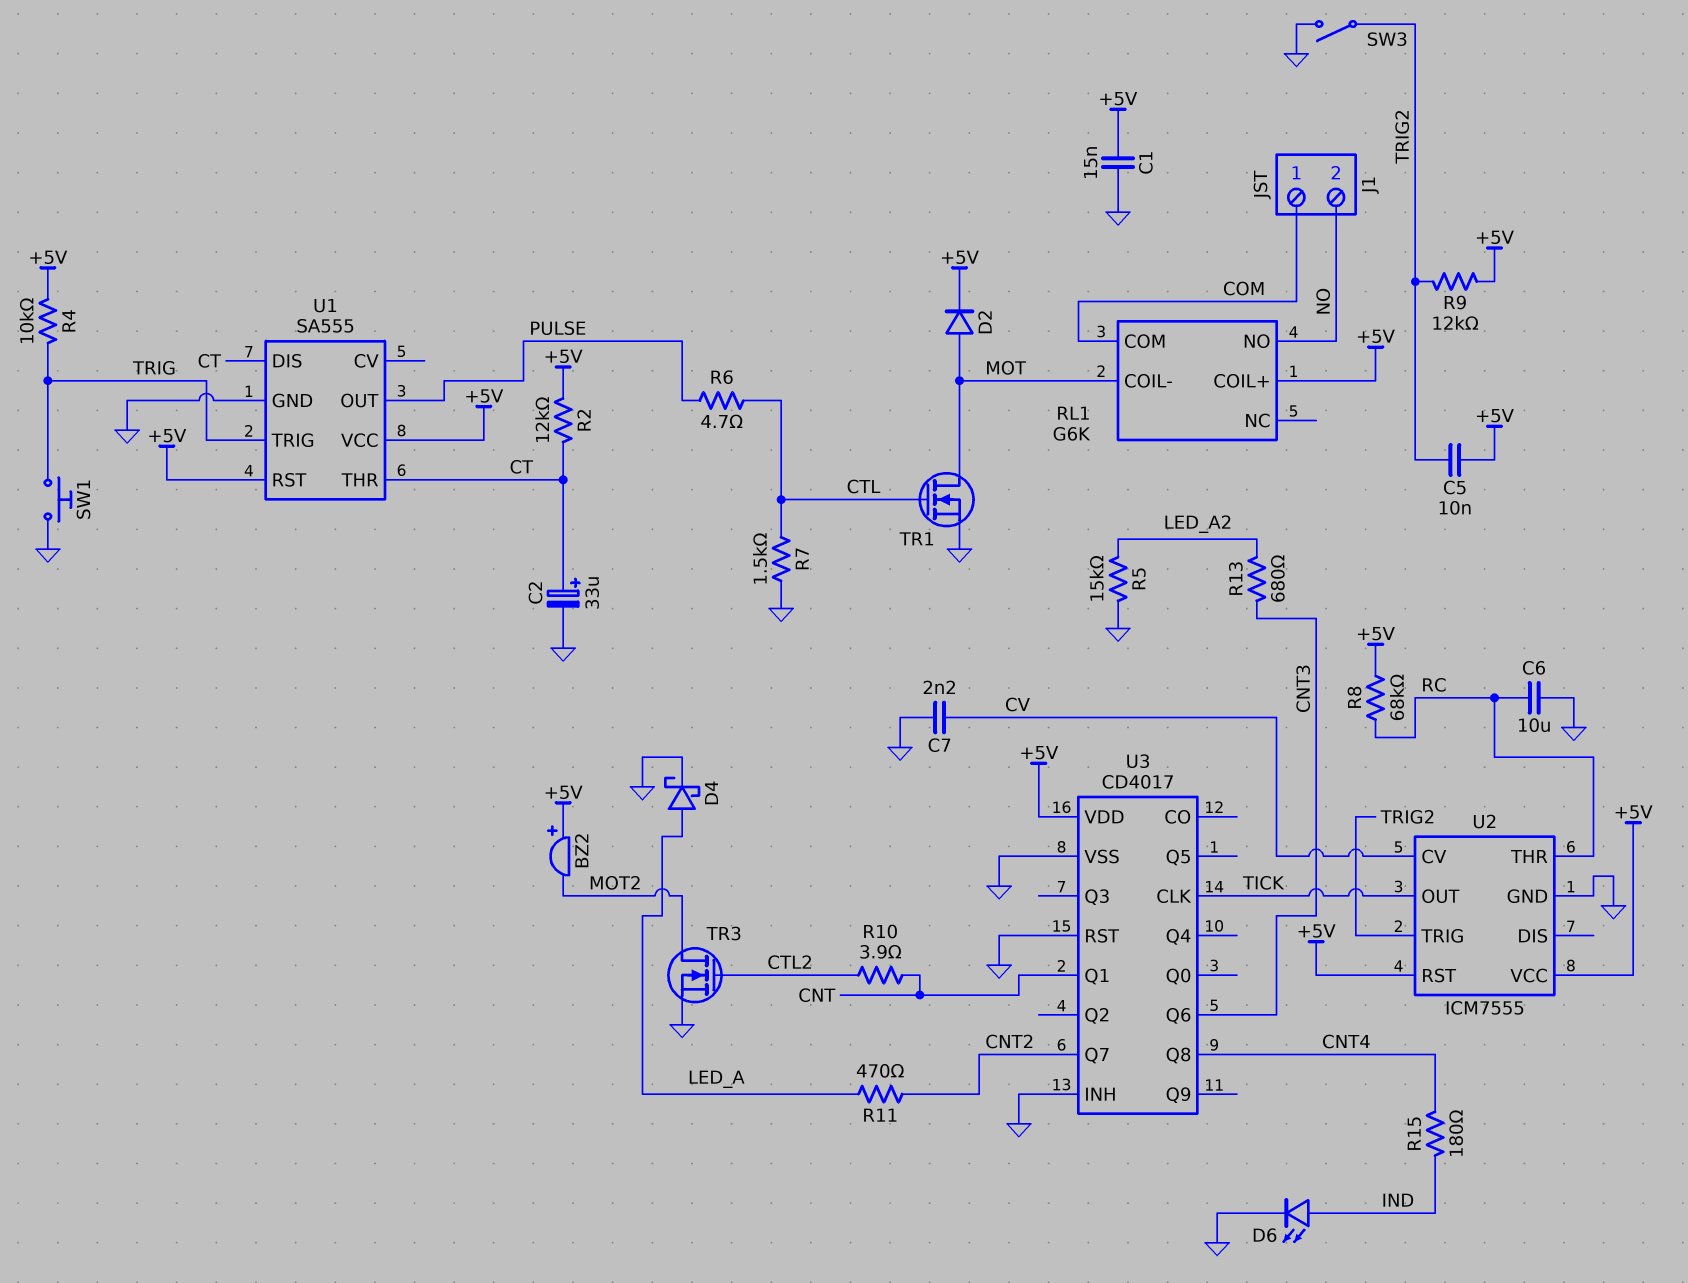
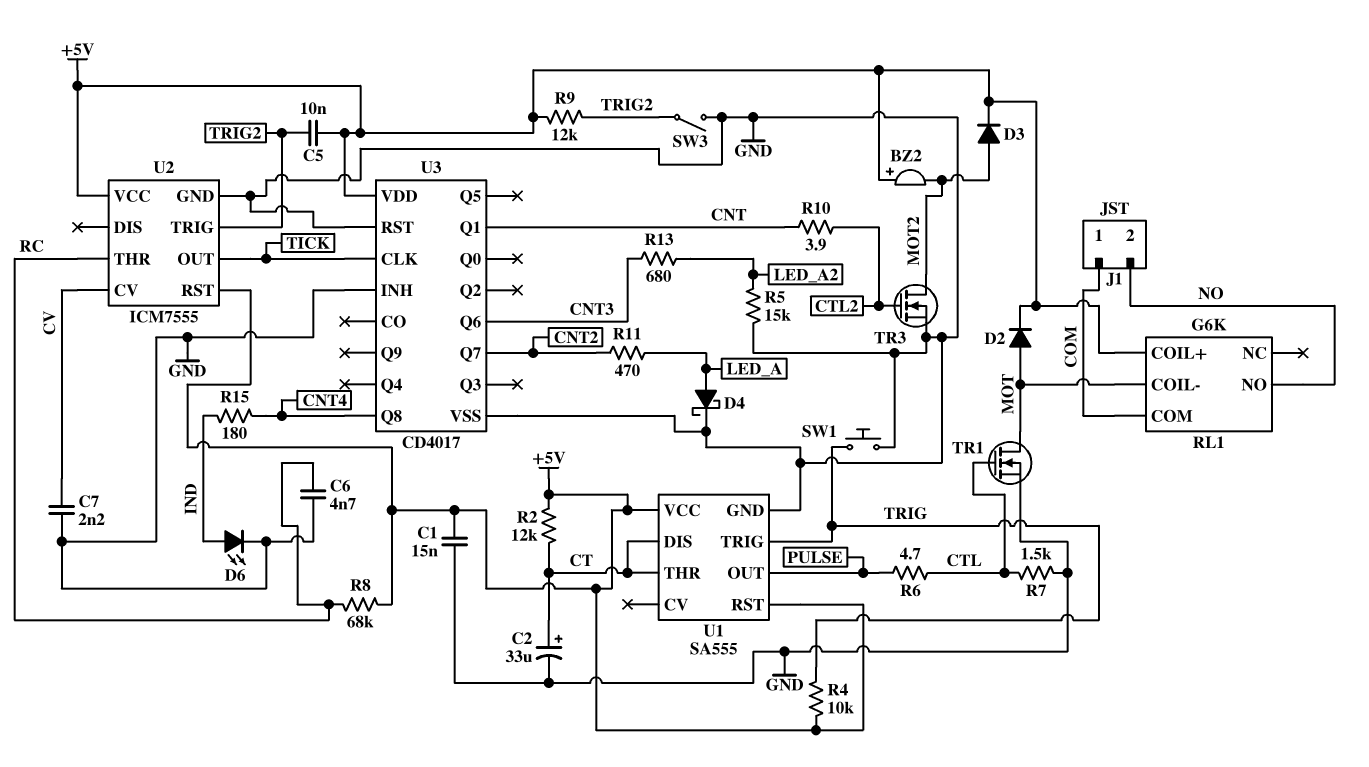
C6: 10uF (GND, RC) -> 4.7nF (GND, RC)
D3: none -> diode (A MOT2, K +5V)

